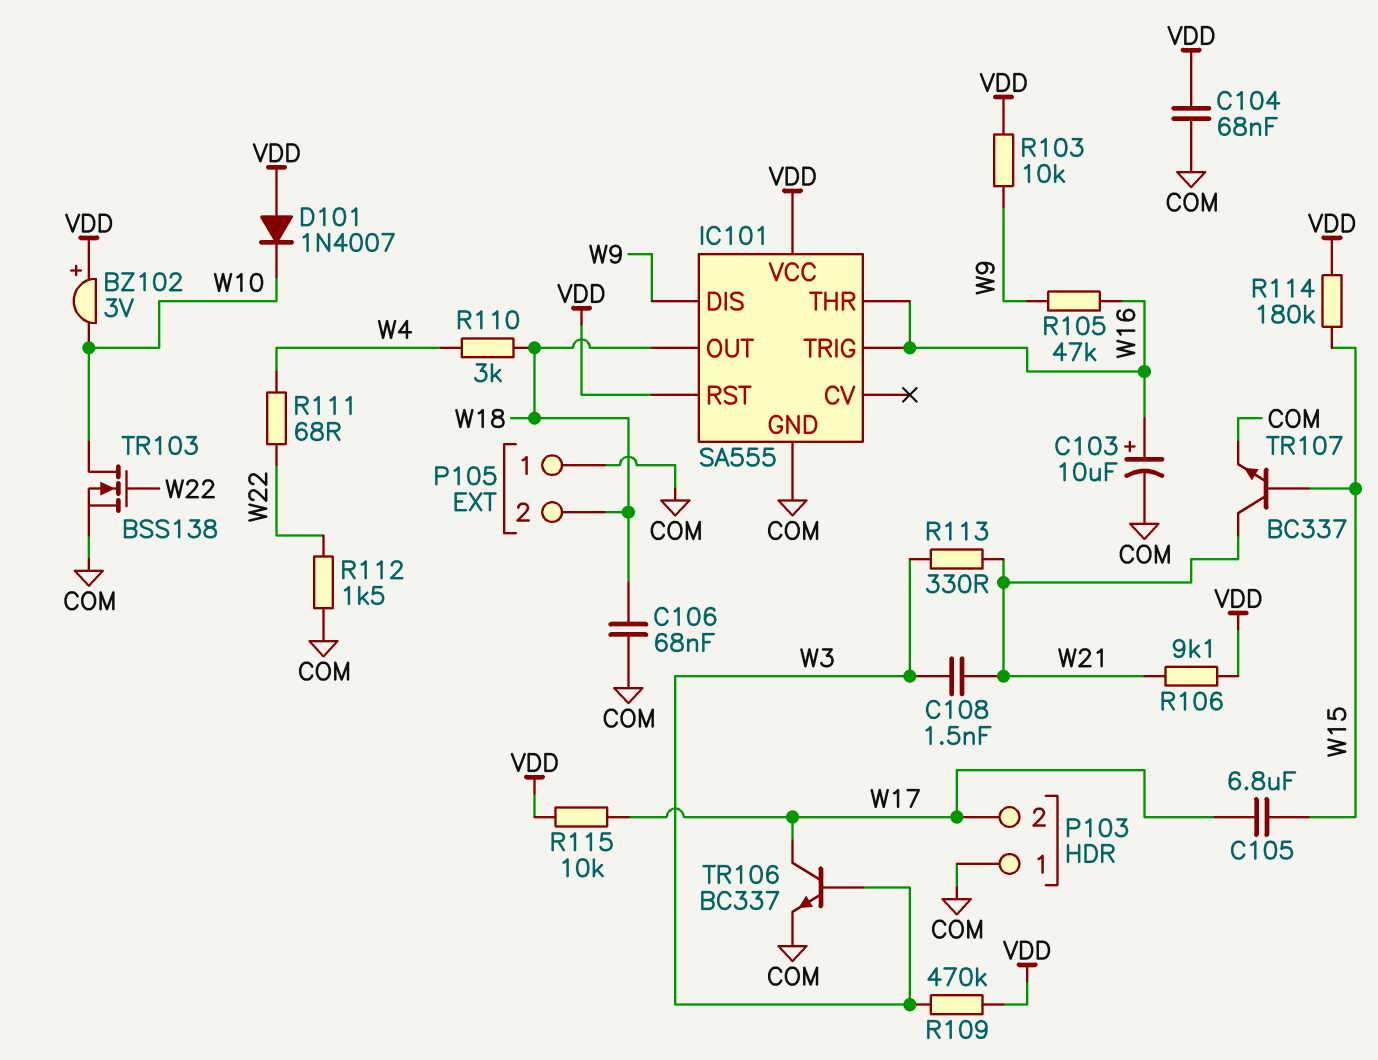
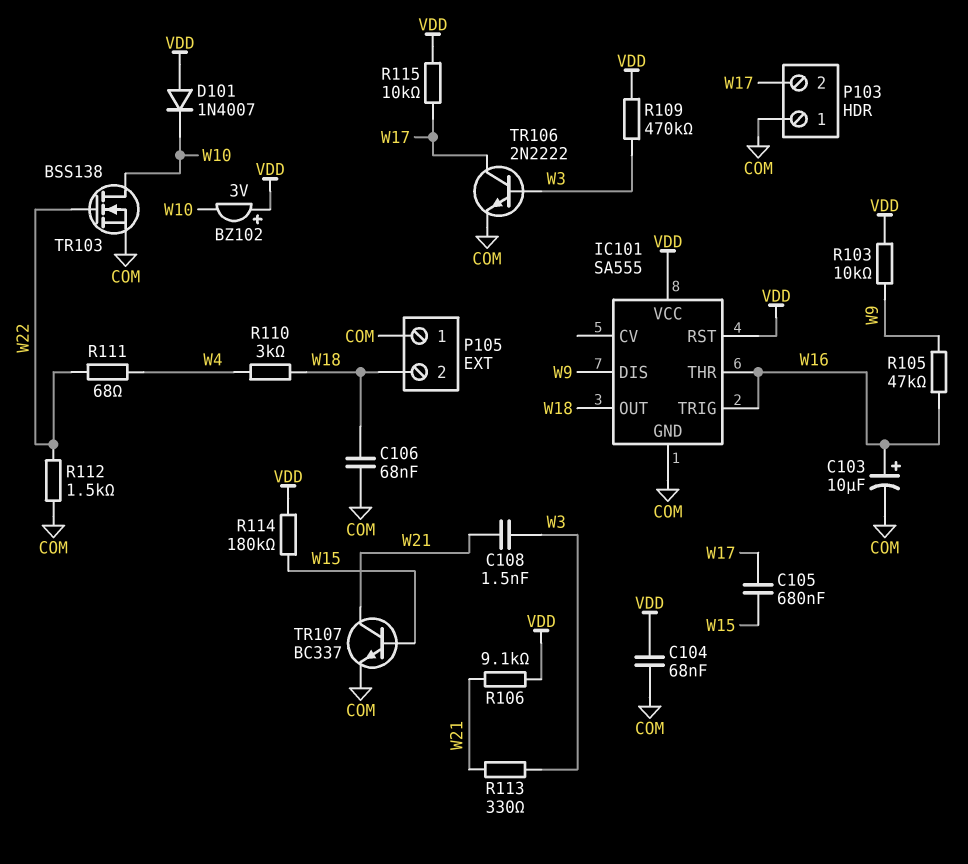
C105: 6.8uF (W15, W17) -> 680nF (W15, W17)
TR106: NPN BC337 (B W3, C W17, E COM) -> NPN 2N2222 (B W3, C W17, E COM)

